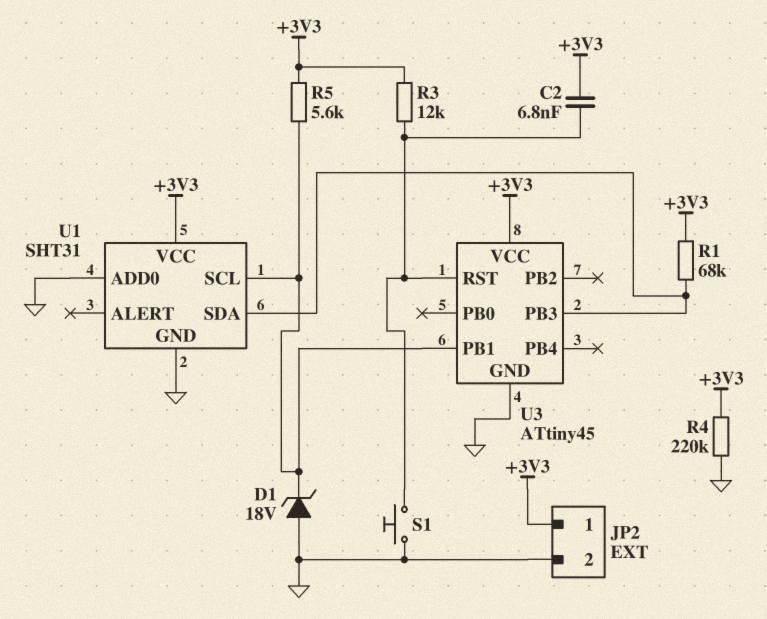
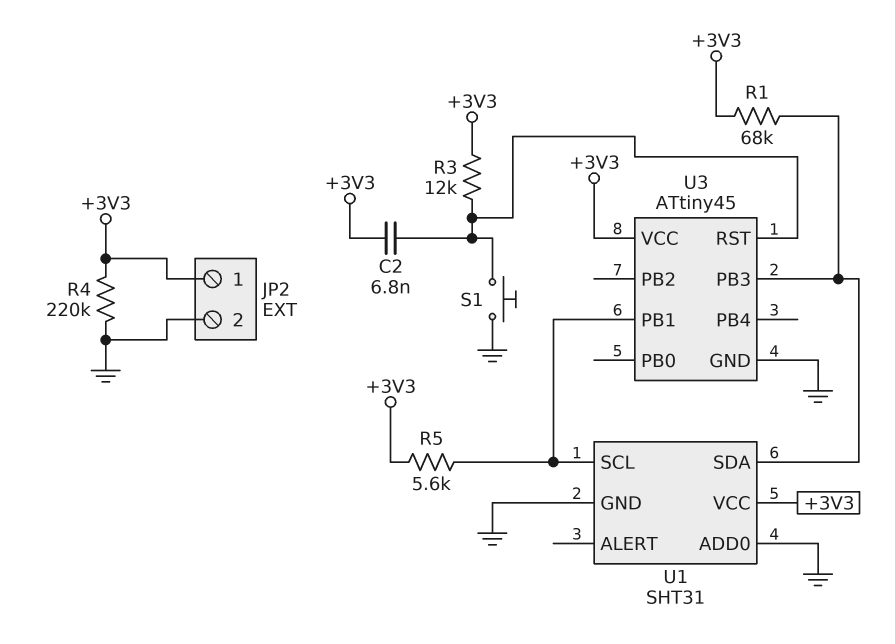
D1: zener 18V (A GND, K U1/SCL) -> none

